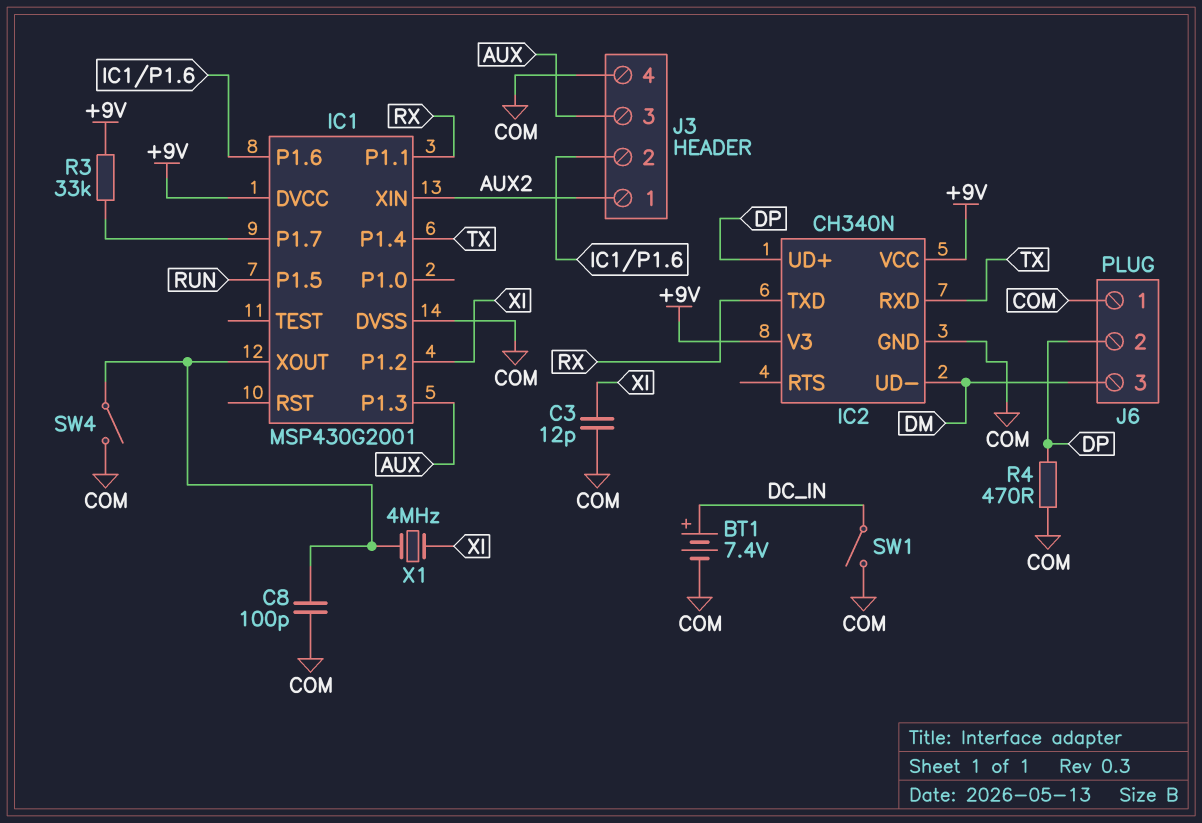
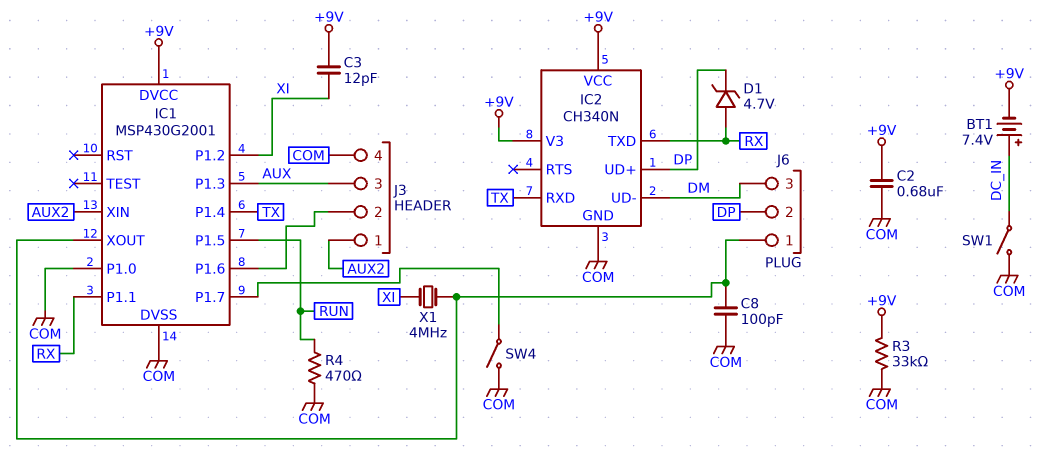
BT1: 7.4V (plus DC_IN, minus COM) -> 7.4V (plus DC_IN, minus +9V)
C2: none -> 680nF (+9V, COM)
C3: 12pF (COM, XI) -> 12pF (+9V, XI)
D1: none -> zener 4.7V (A RX, K DP)
IC1 pin P1.0: none -> COM
J6 pin 1: COM -> IC1/XOUT
R3: 33k (+9V, IC1/P1.7) -> 33k (+9V, COM)
R4: 470 (COM, DP) -> 470 (COM, RUN)
SW4: switch (COM, IC1/XOUT) -> switch (COM, IC1/P1.7)

